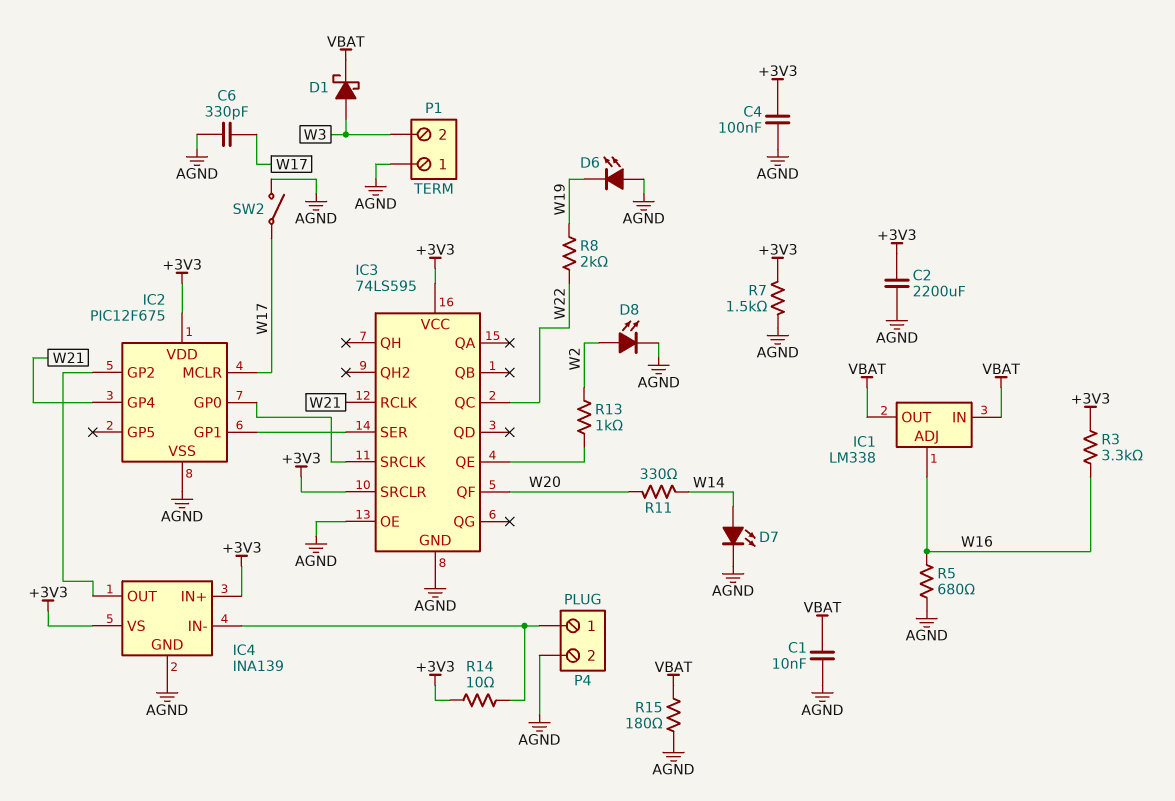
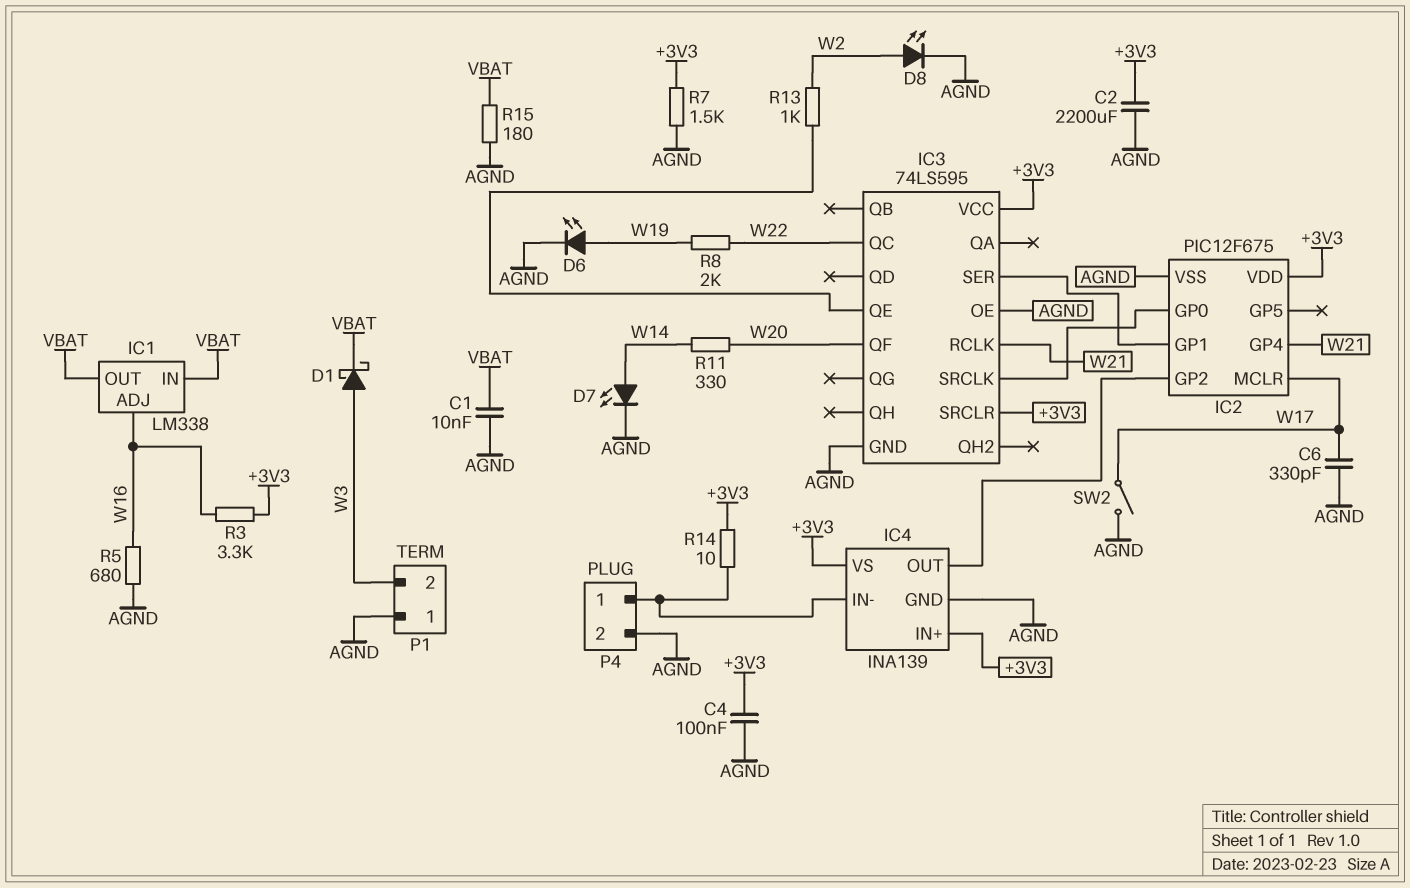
D6: LED (A AGND, K W19) -> LED (A W19, K AGND)

